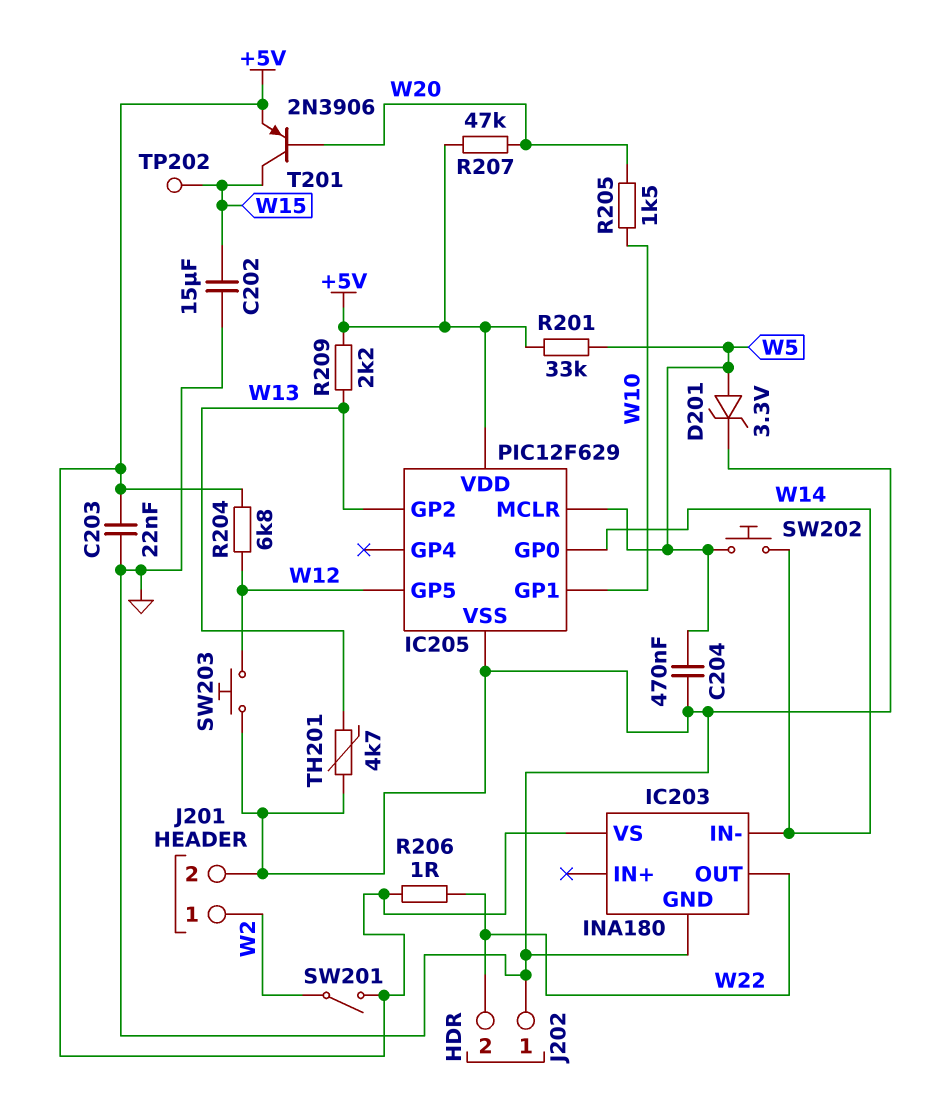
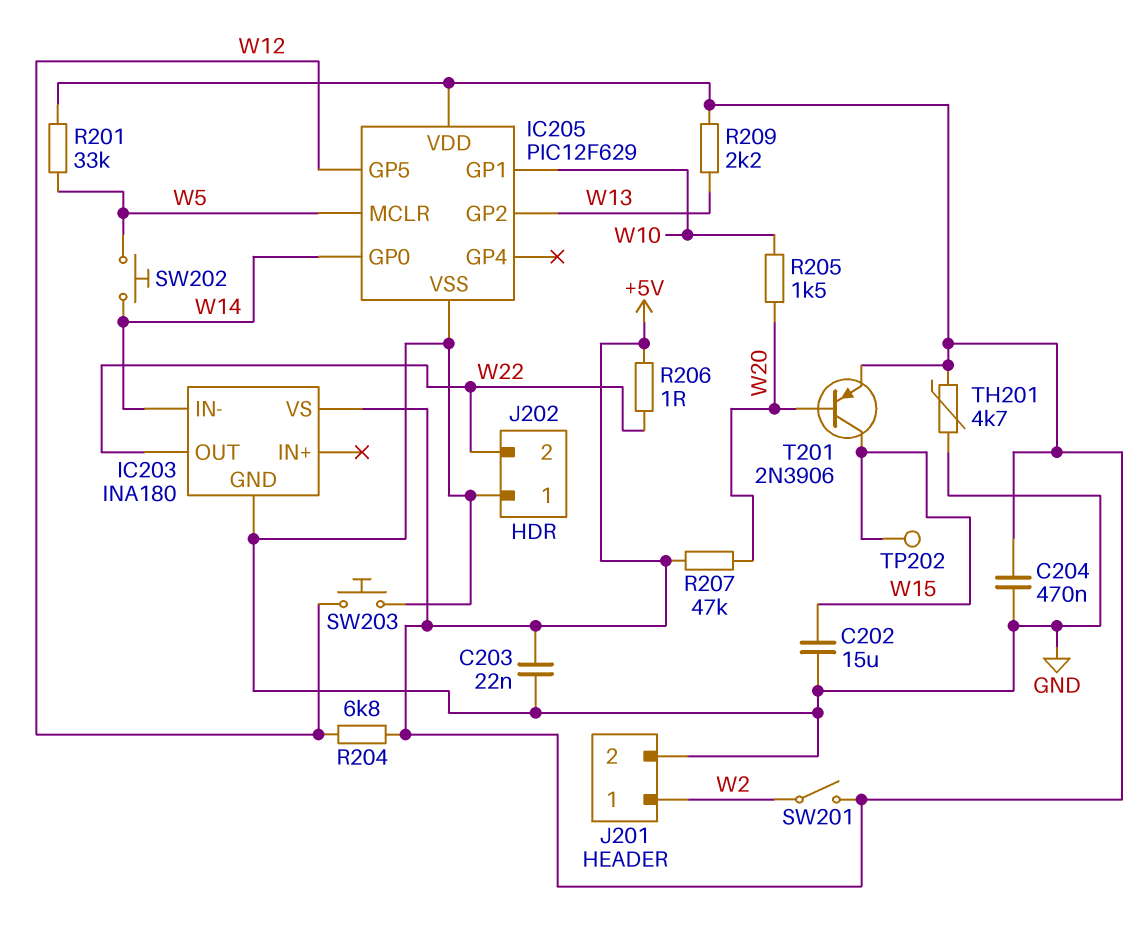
C204: 470nF (GND, W5) -> 470nF (+5V, GND)
D201: zener 3.3V (A W5, K GND) -> none
TH201: 4.7k (GND, W13) -> 4.7k (+5V, GND)

